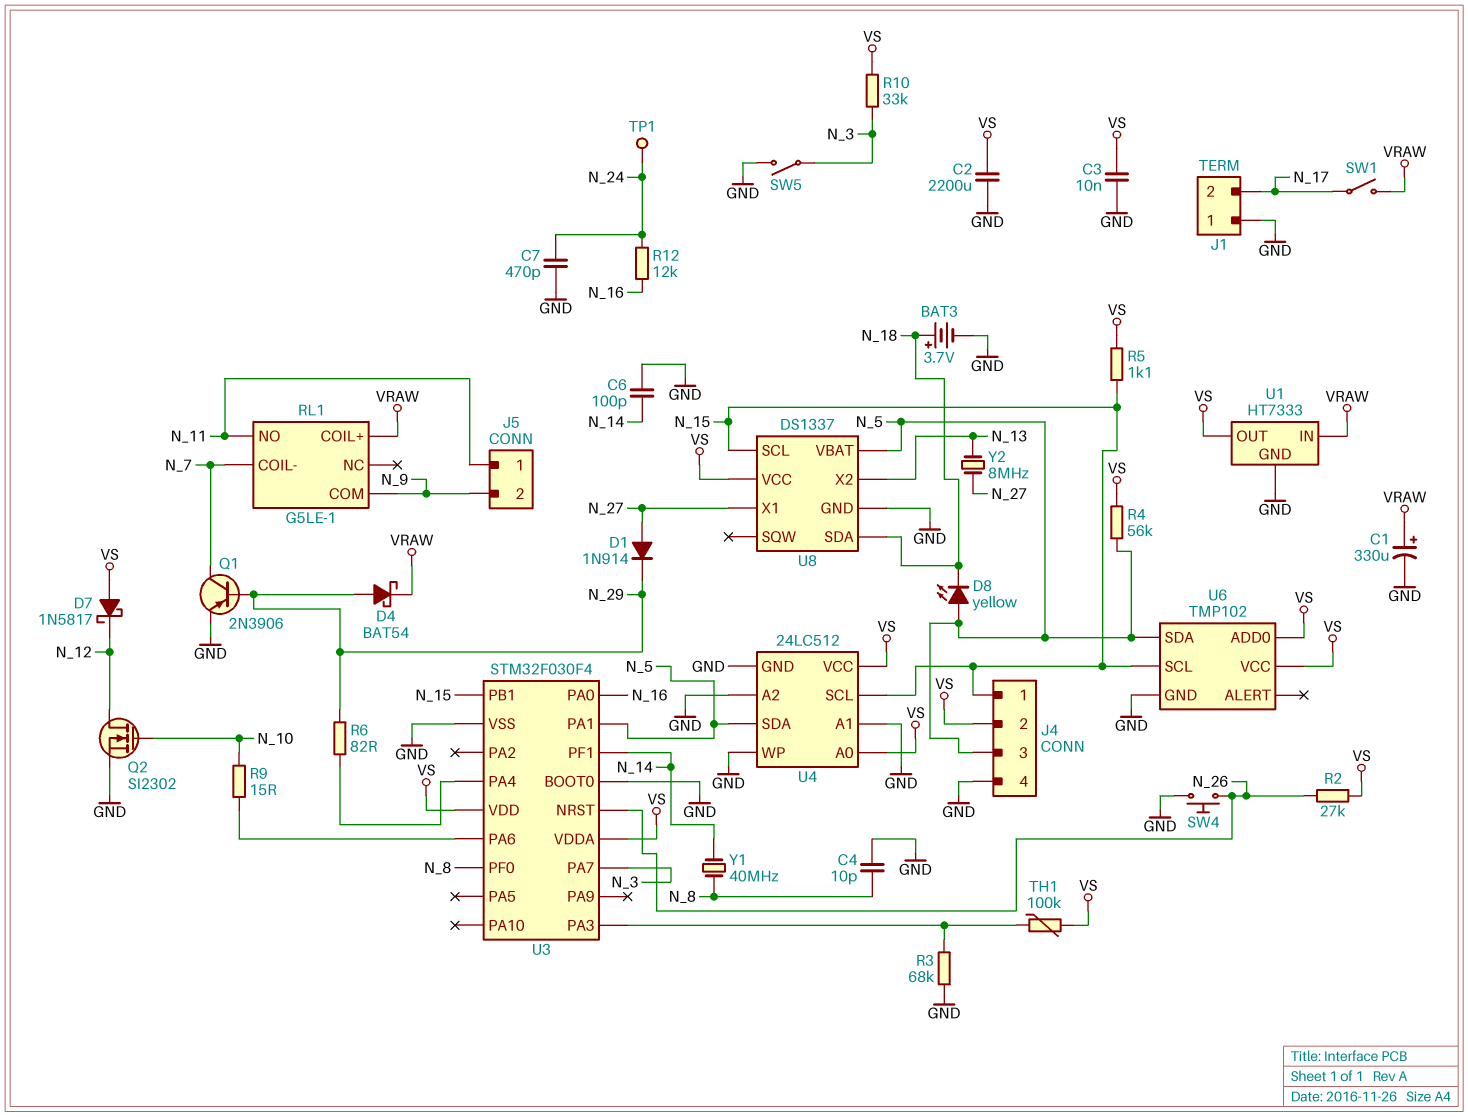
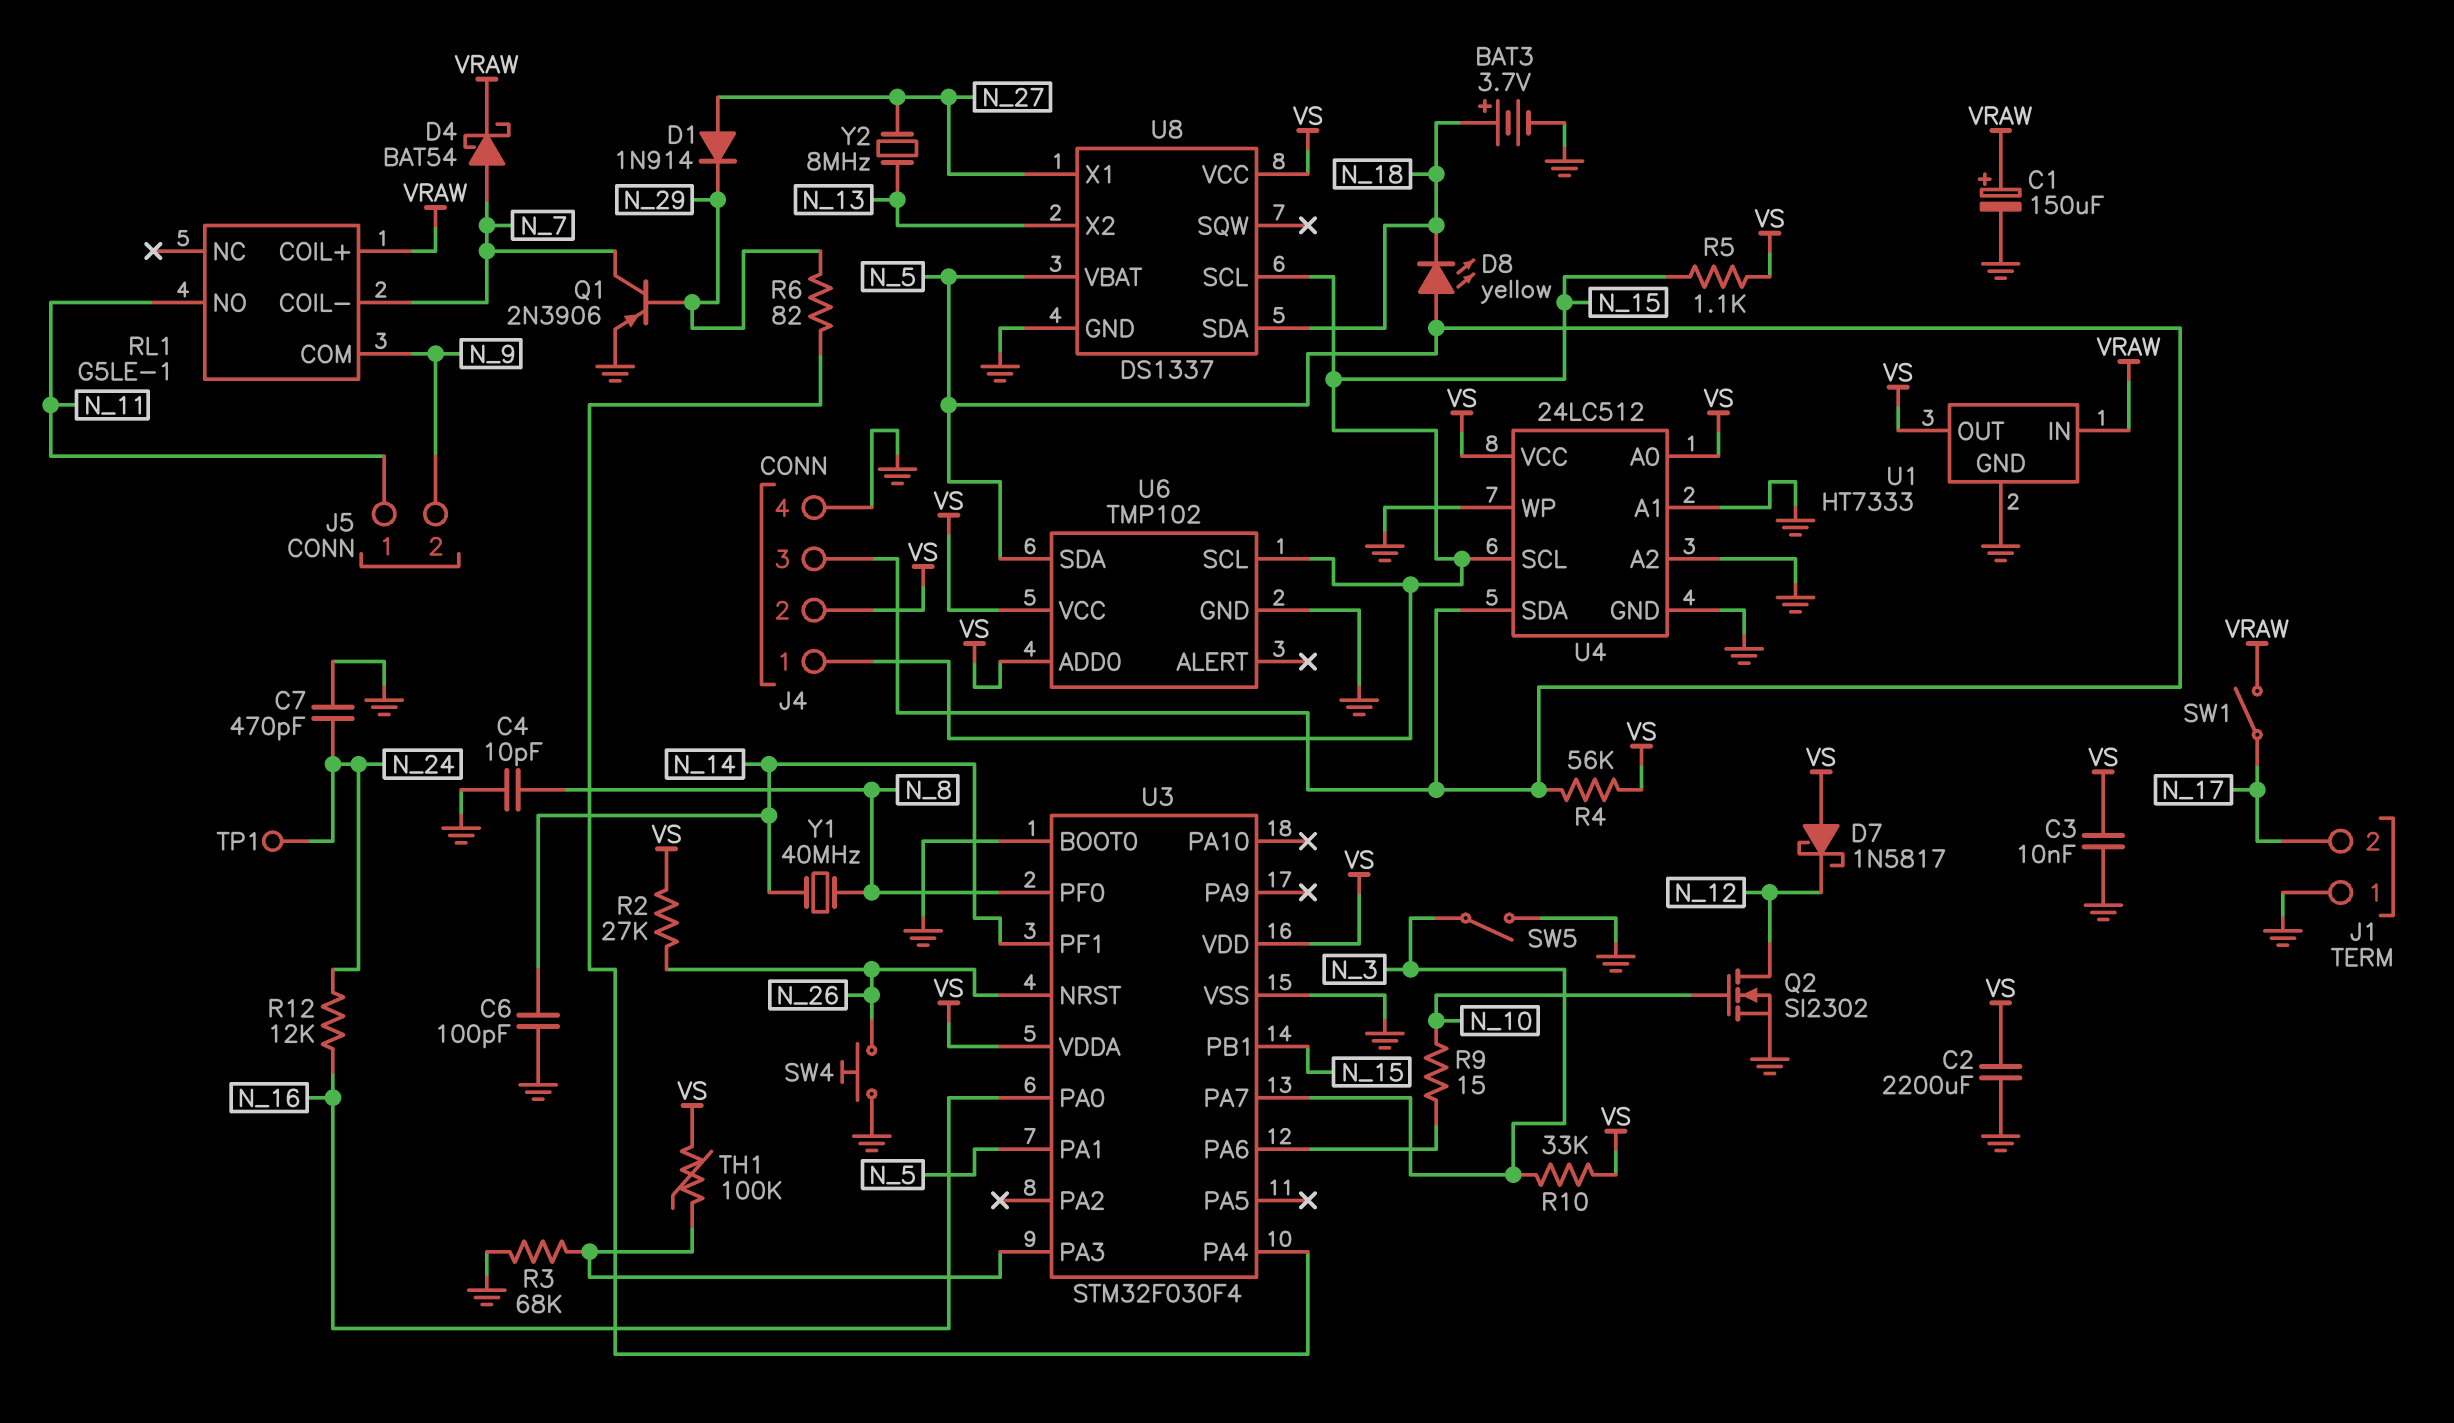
C1: 330uF (plus VRAW, minus GND) -> 150uF (plus VRAW, minus GND)
D4: schottky BAT54 (A N_29, K VRAW) -> schottky BAT54 (A N_7, K VRAW)

